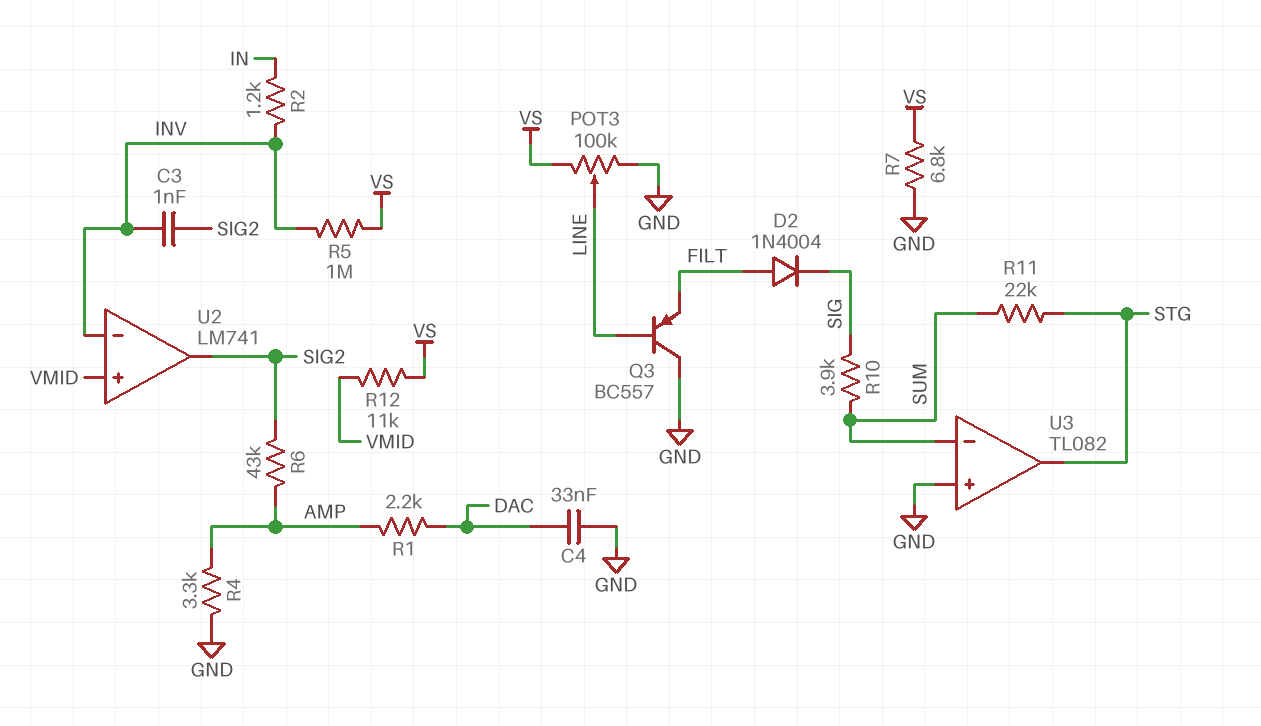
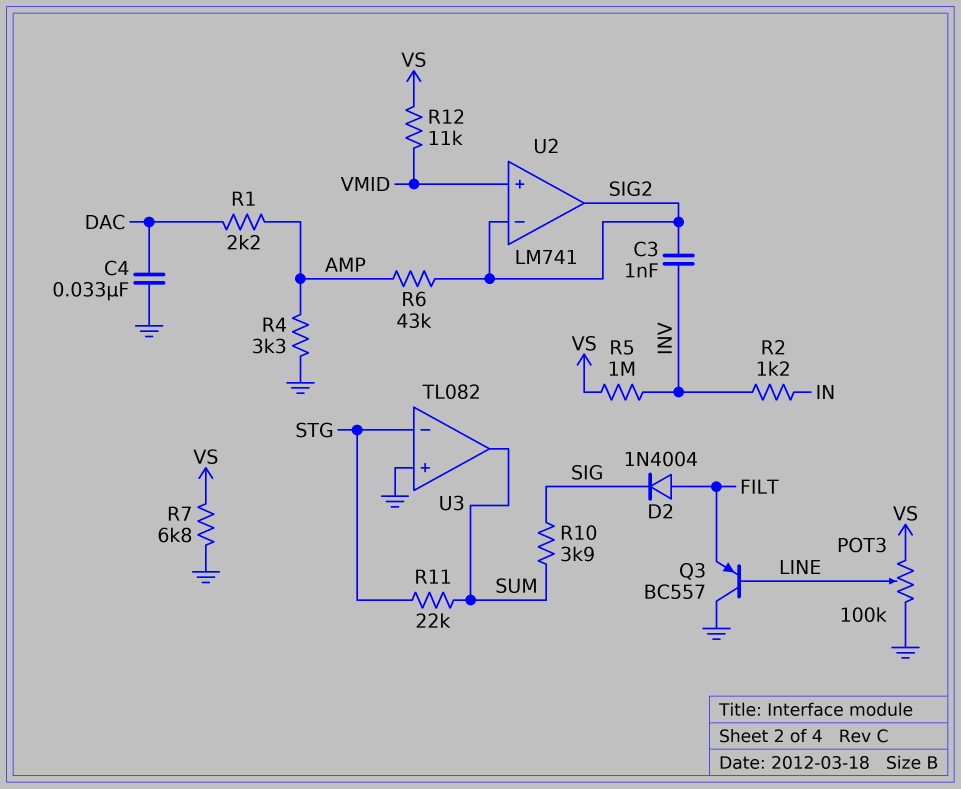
U2 pin in-: INV -> SIG2
U3 pin in-: SUM -> STG
U3 pin out: STG -> SUM

